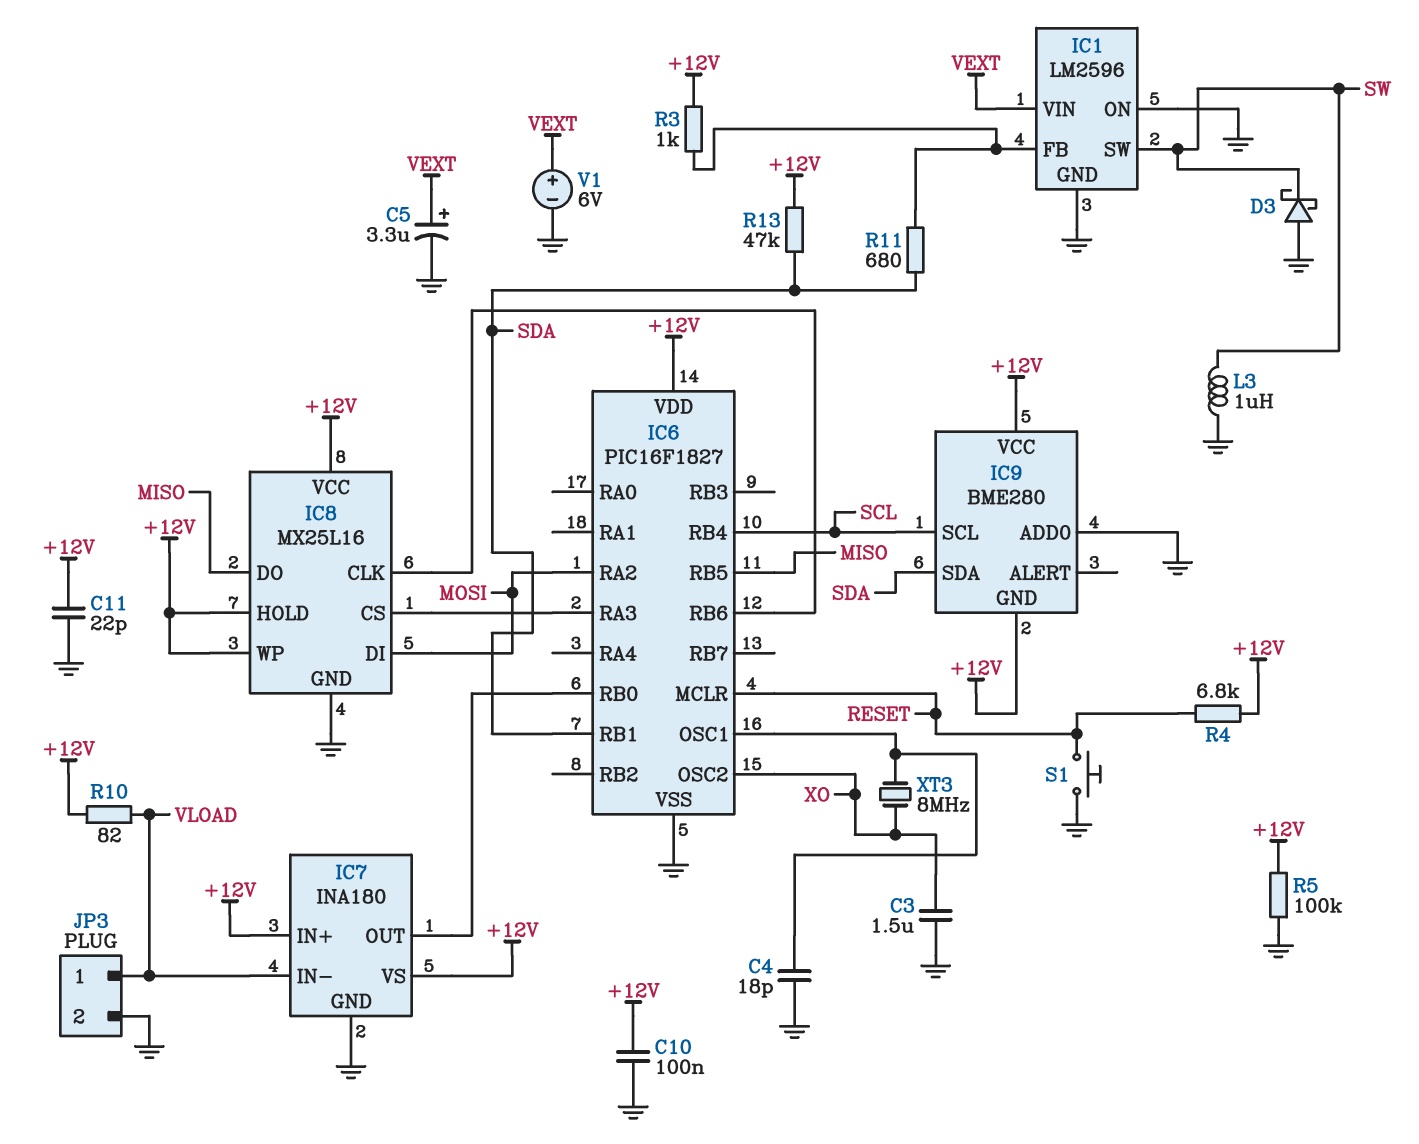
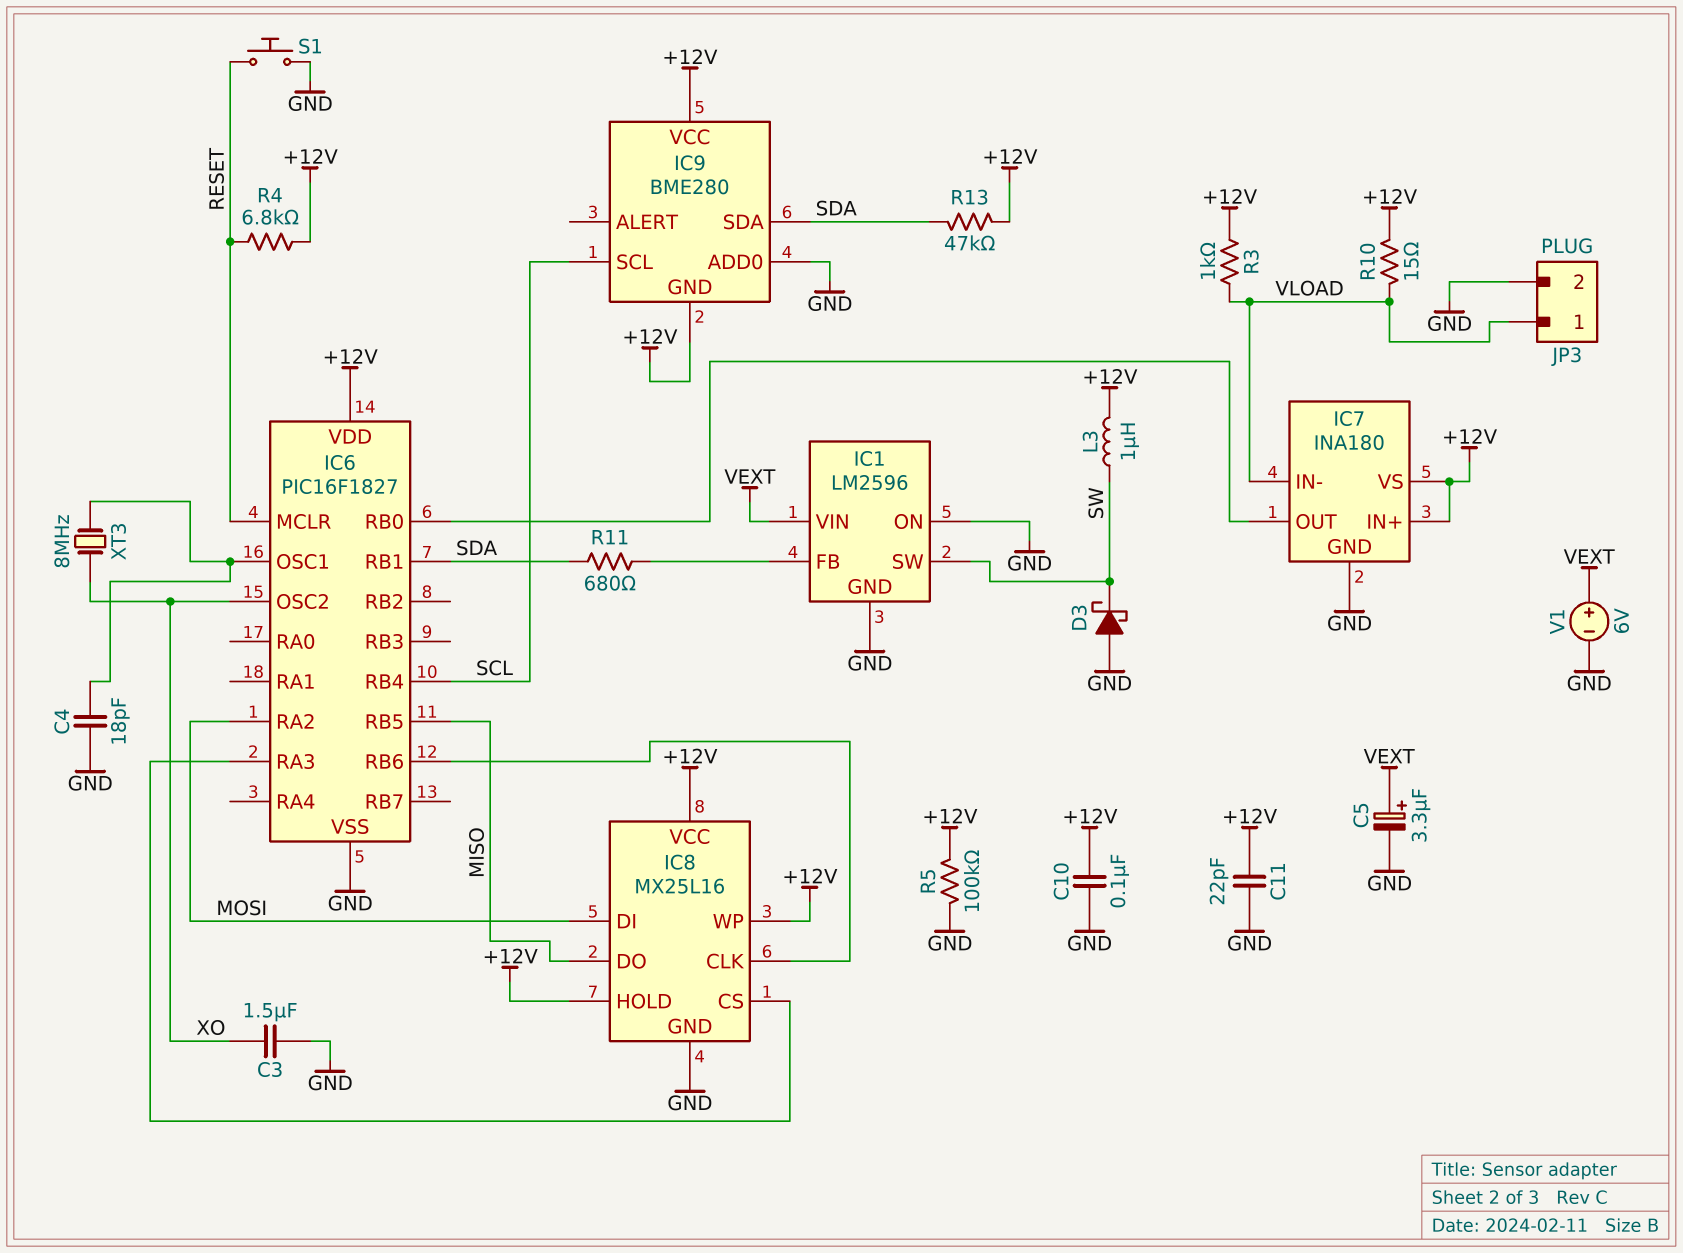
L3: 1uH (GND, SW) -> 1uH (+12V, SW)
R3: 1k (+12V, IC1/FB) -> 1k (+12V, VLOAD)
R10: 82 (+12V, VLOAD) -> 15 (+12V, VLOAD)

